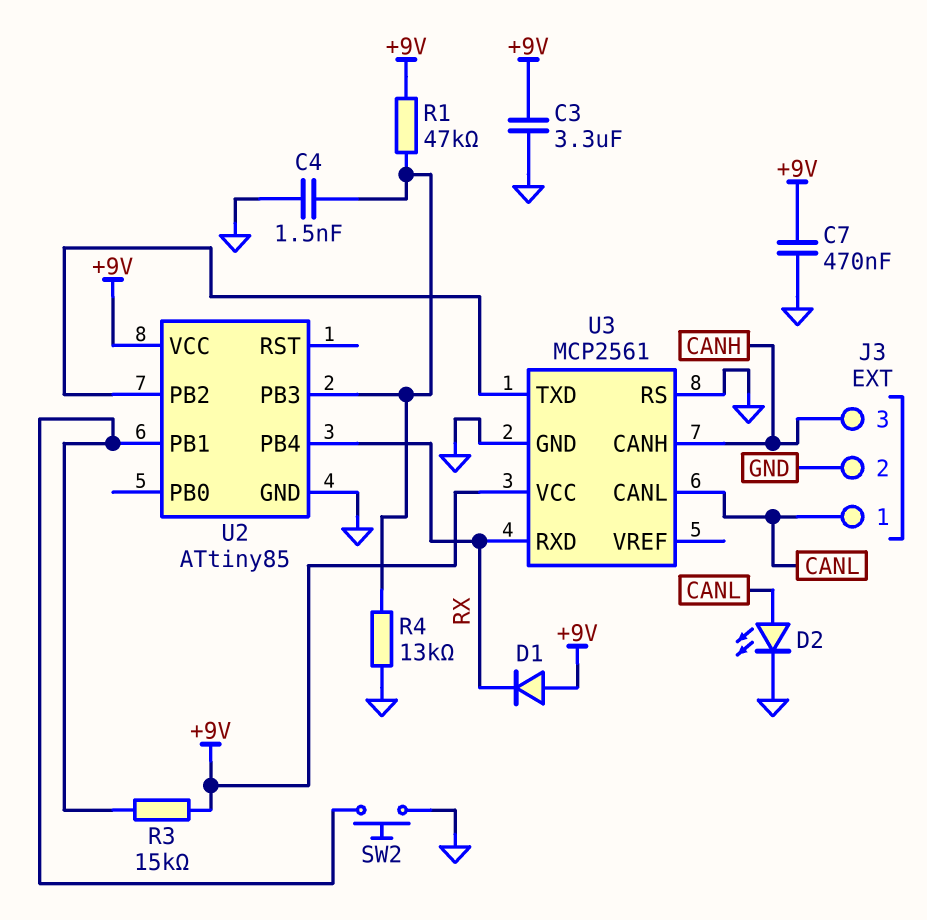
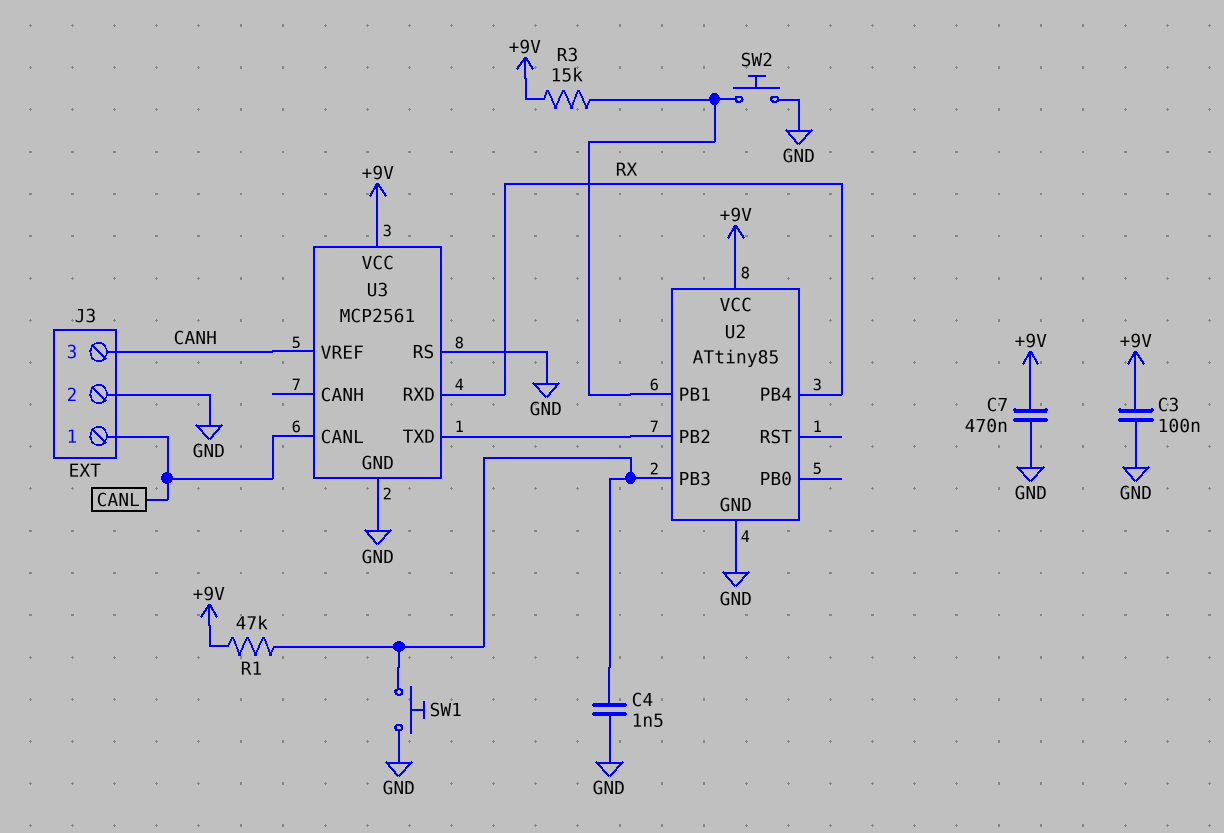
C3: 3.3uF (+9V, GND) -> 100nF (+9V, GND)
D1: diode (A +9V, K RX) -> none
D2: LED (A CANL, K GND) -> none
R4: 13k (GND, U2/PB3) -> none
SW1: none -> button (GND, U2/PB3)
U3 pin CANH: CANH -> none
U3 pin VREF: none -> CANH

